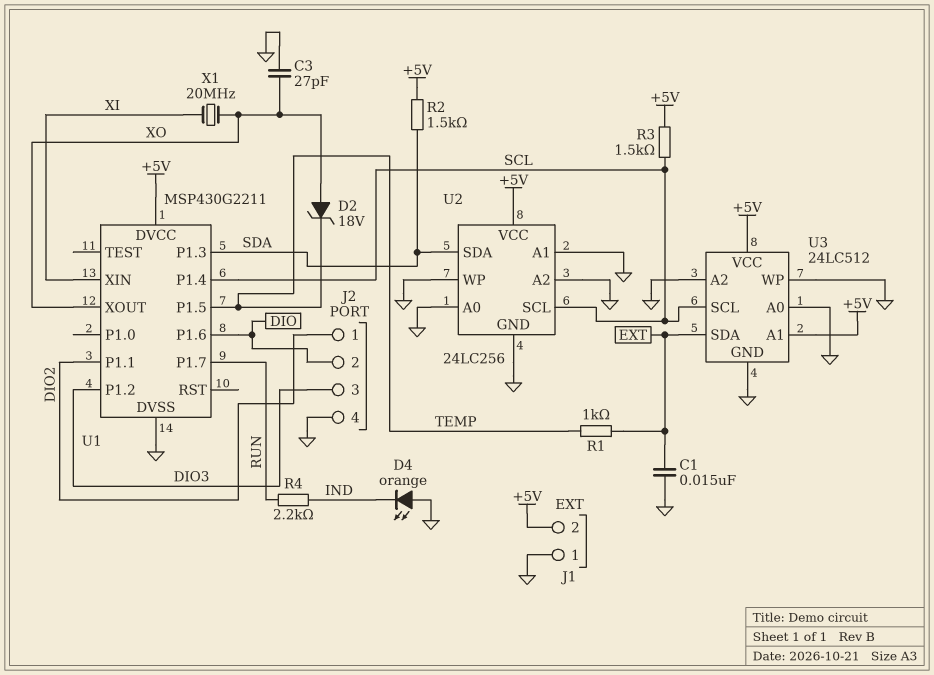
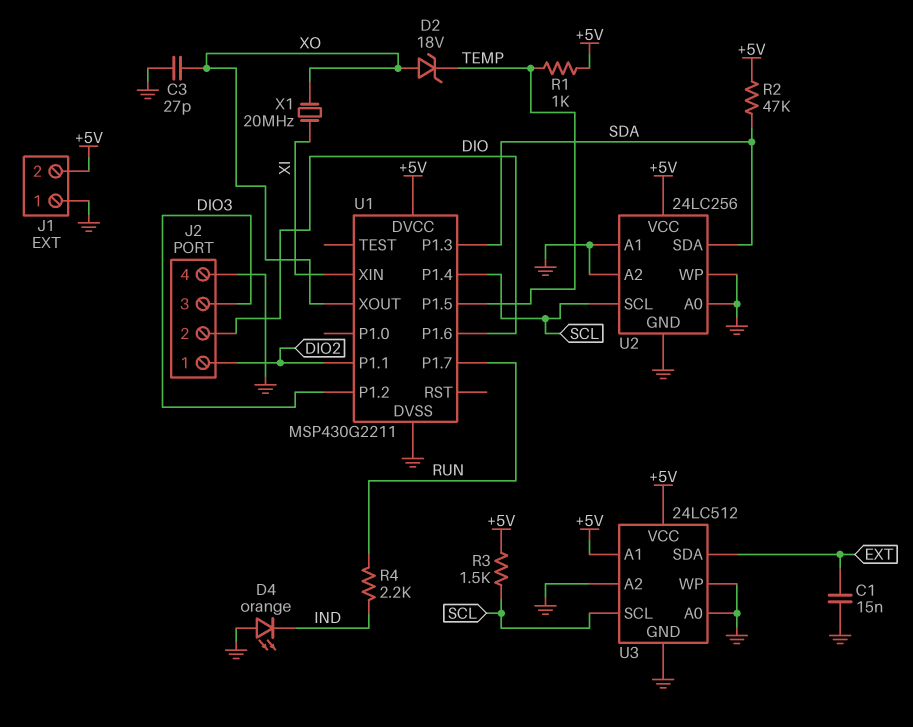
R1: 1k (EXT, TEMP) -> 1k (+5V, TEMP)
R2: 1.5k (+5V, SDA) -> 47k (+5V, SDA)

